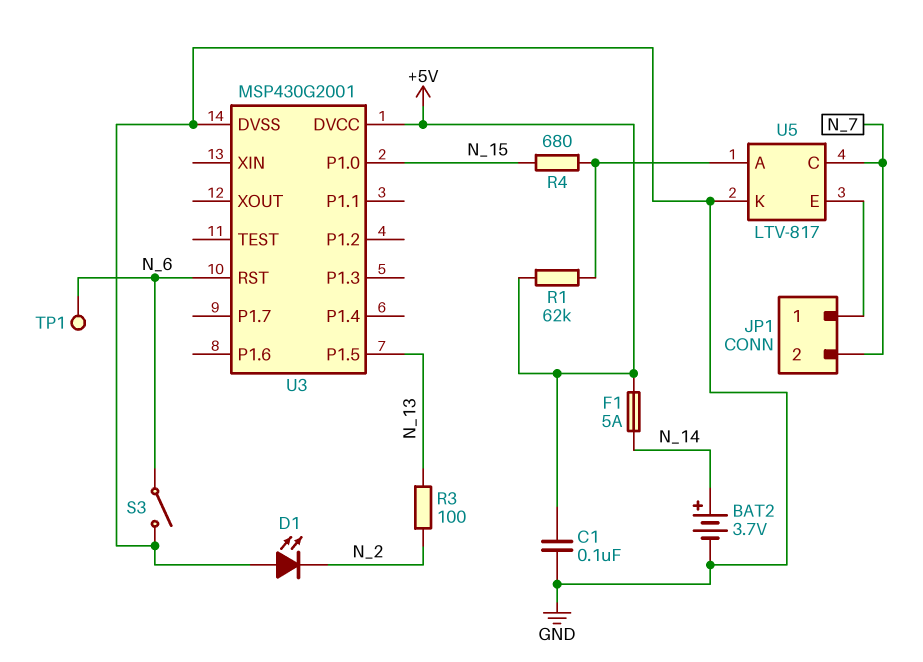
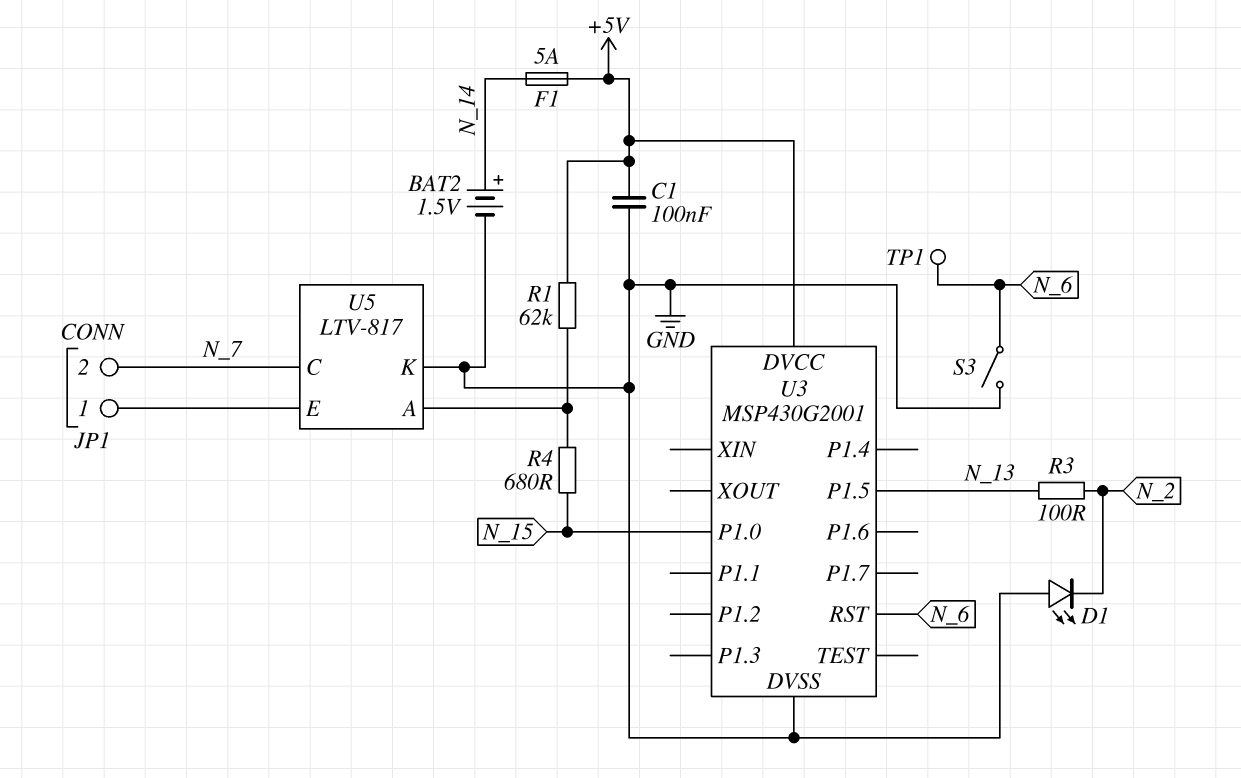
BAT2: 3.7V (plus N_14, minus GND) -> 1.5V (plus N_14, minus GND)

